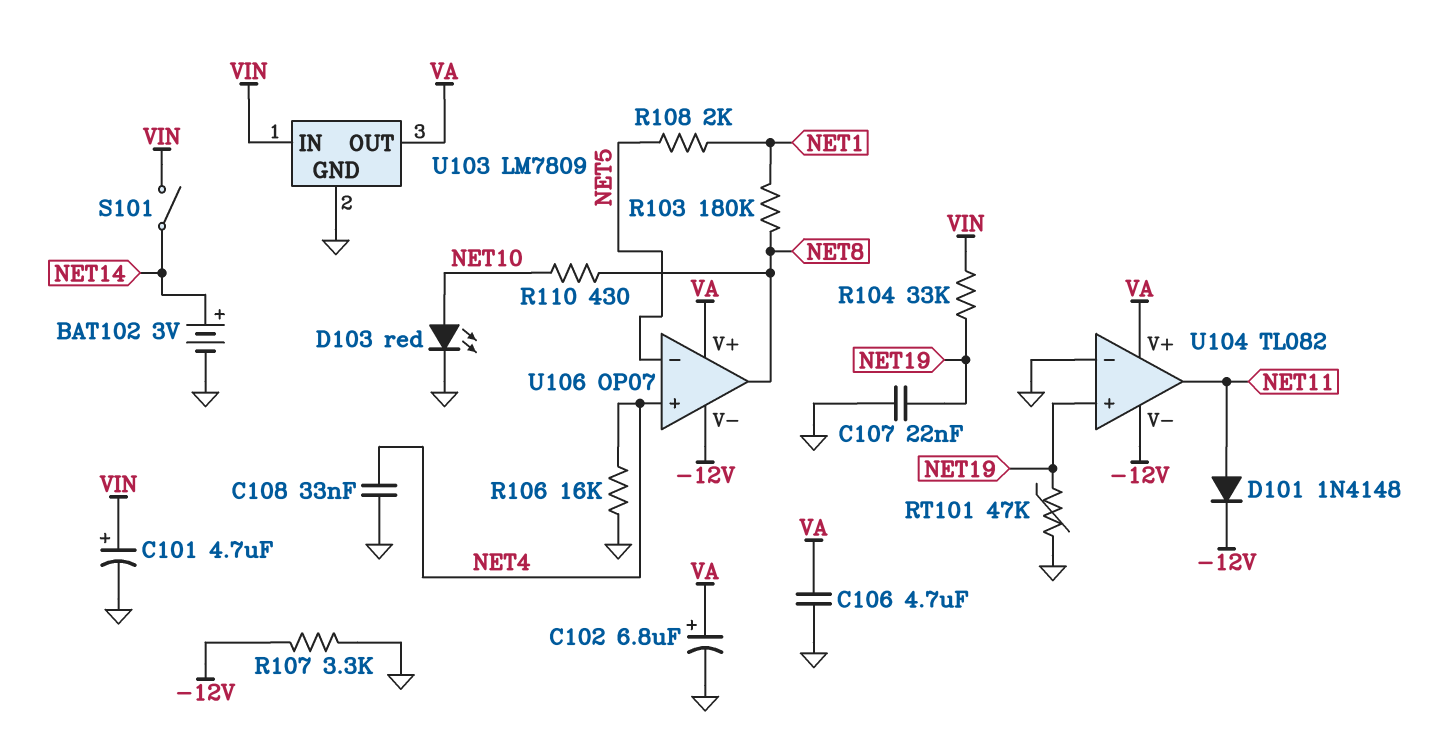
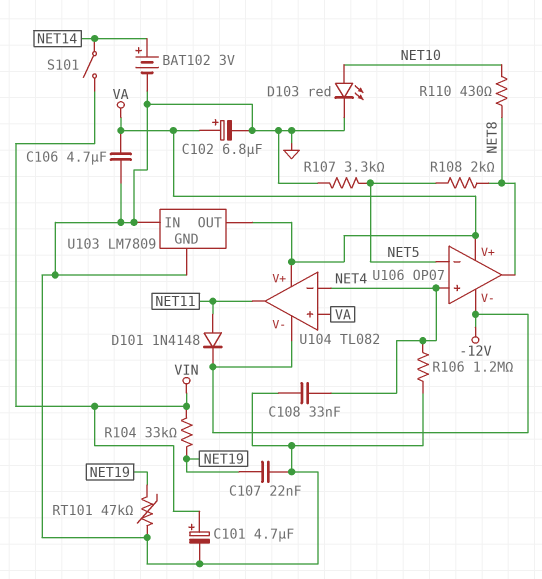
R103: 180k (NET1, NET8) -> none
R106: 16k (GND, NET4) -> 1.2M (GND, NET4)
R107: 3.3k (-12V, GND) -> 3.3k (GND, NET5)
R108: 2k (NET1, NET5) -> 2k (NET5, NET8)
U103 pin IN: VIN -> GND
U104 pin in+: NET19 -> VA
U104 pin in-: GND -> NET4

